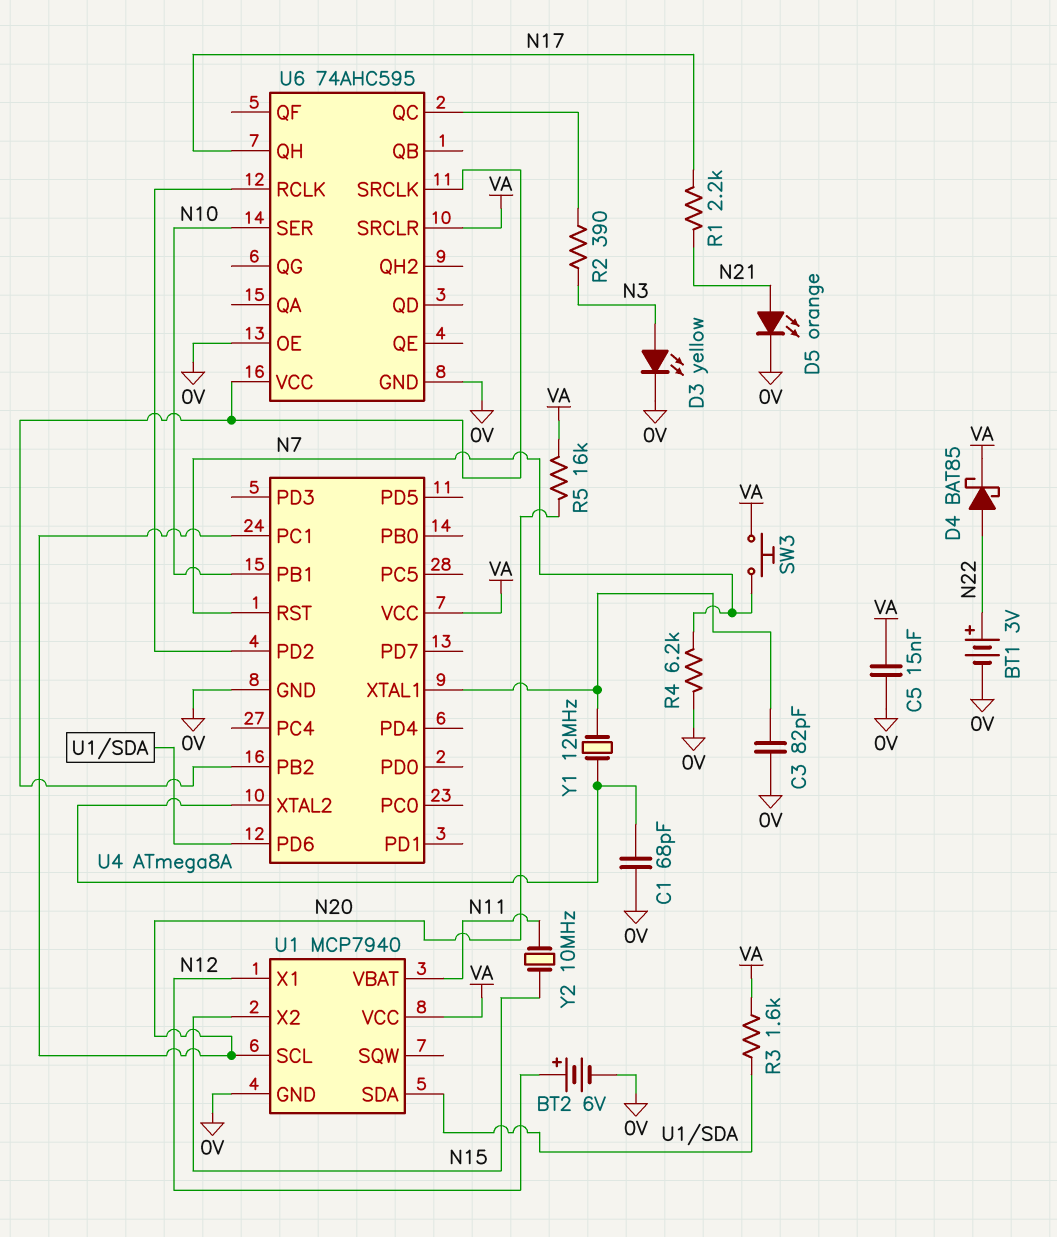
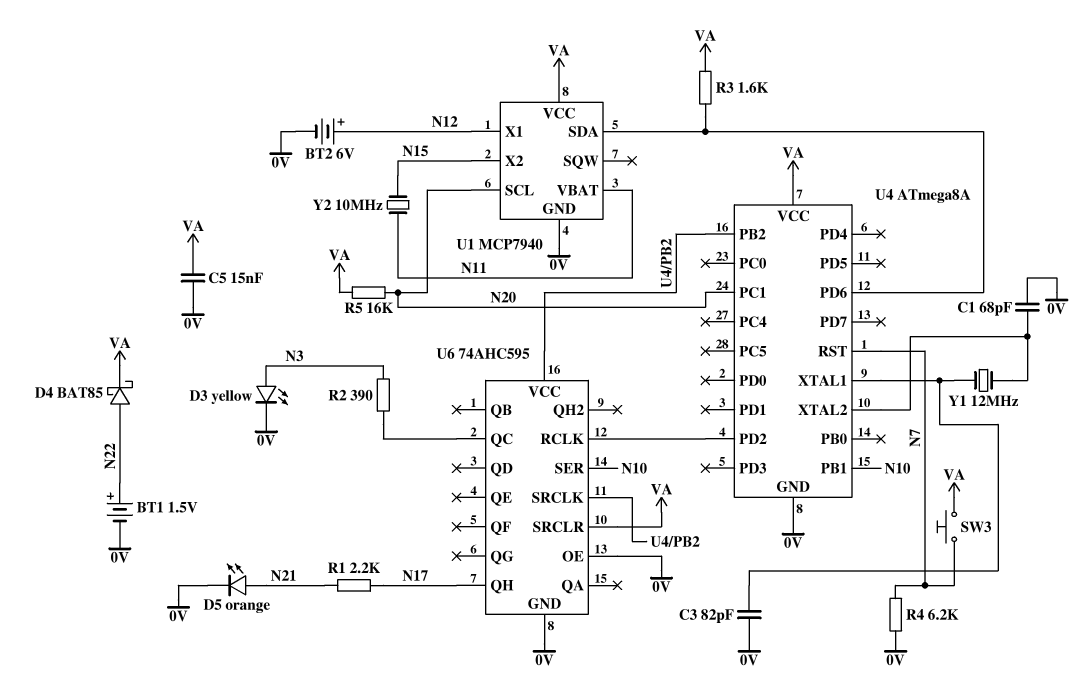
BT1: 3V (plus N22, minus 0V) -> 1.5V (plus N22, minus 0V)

